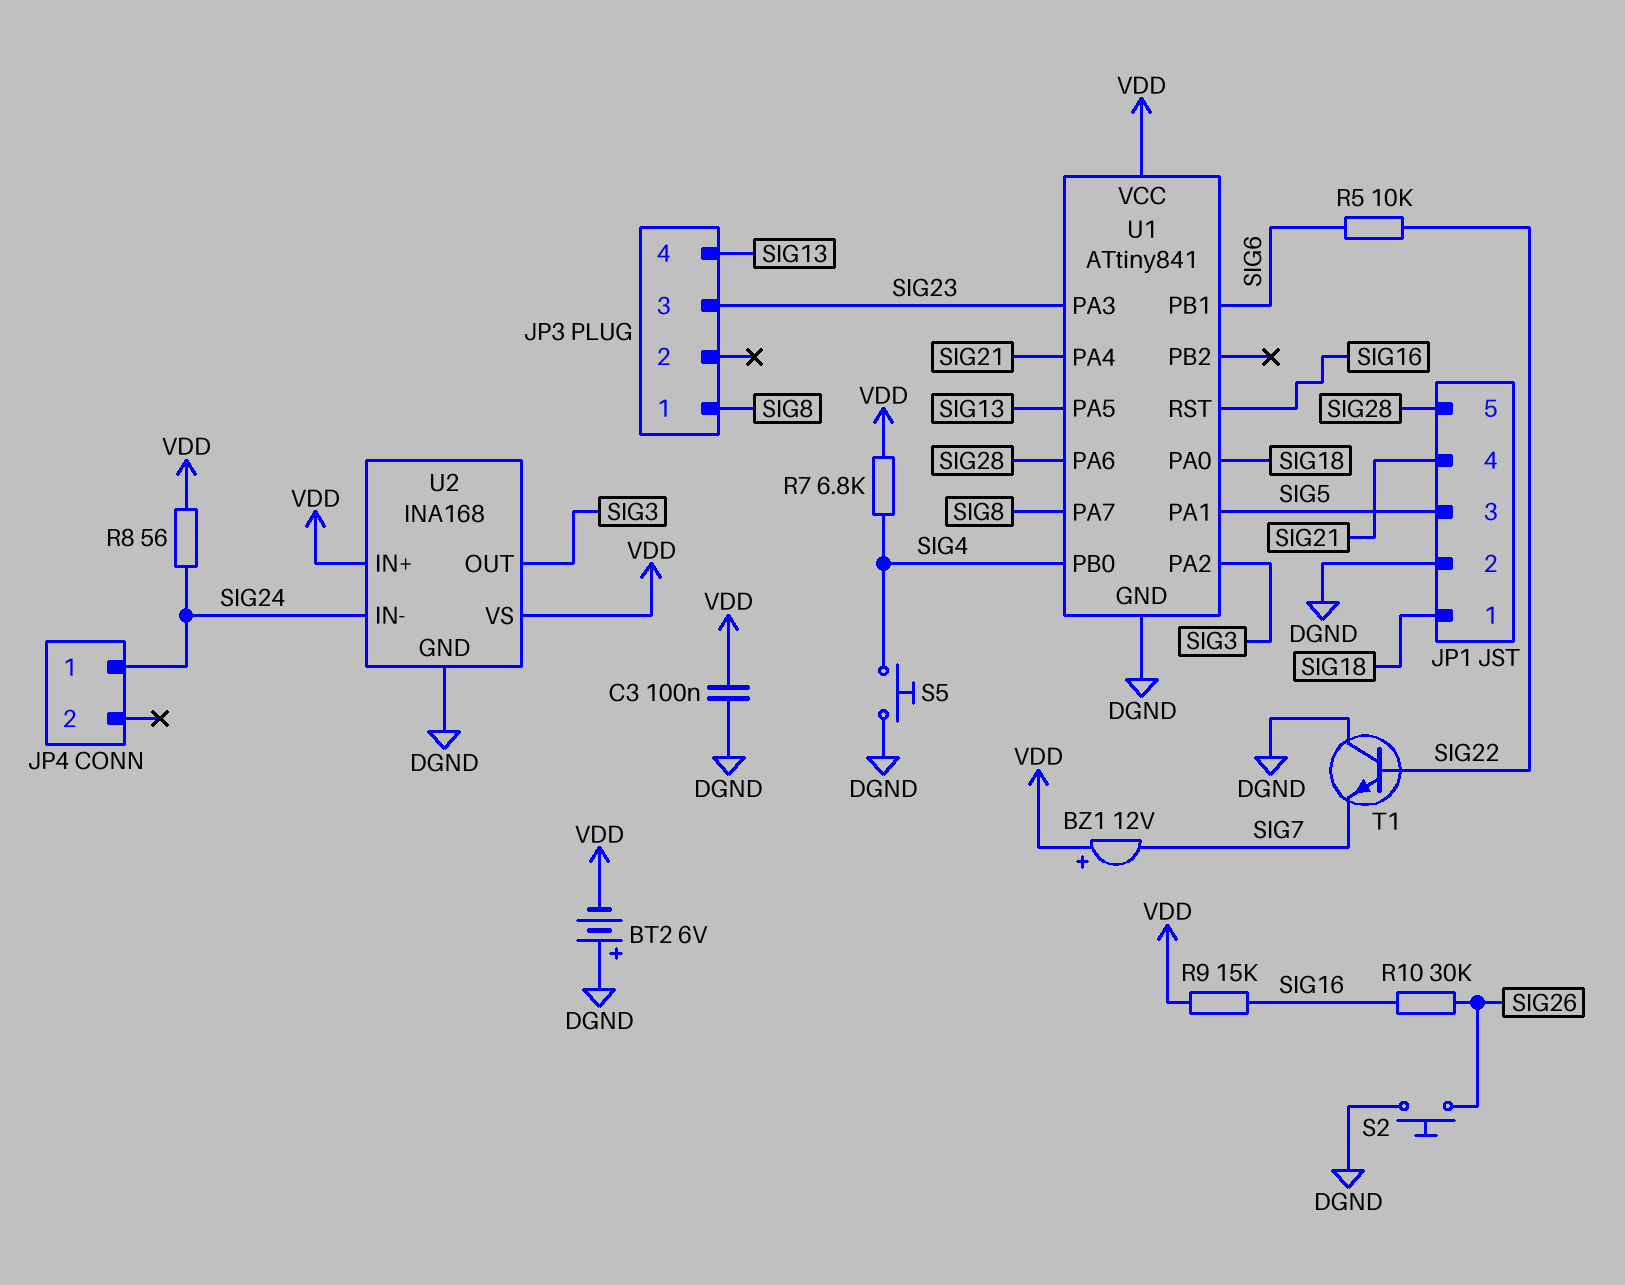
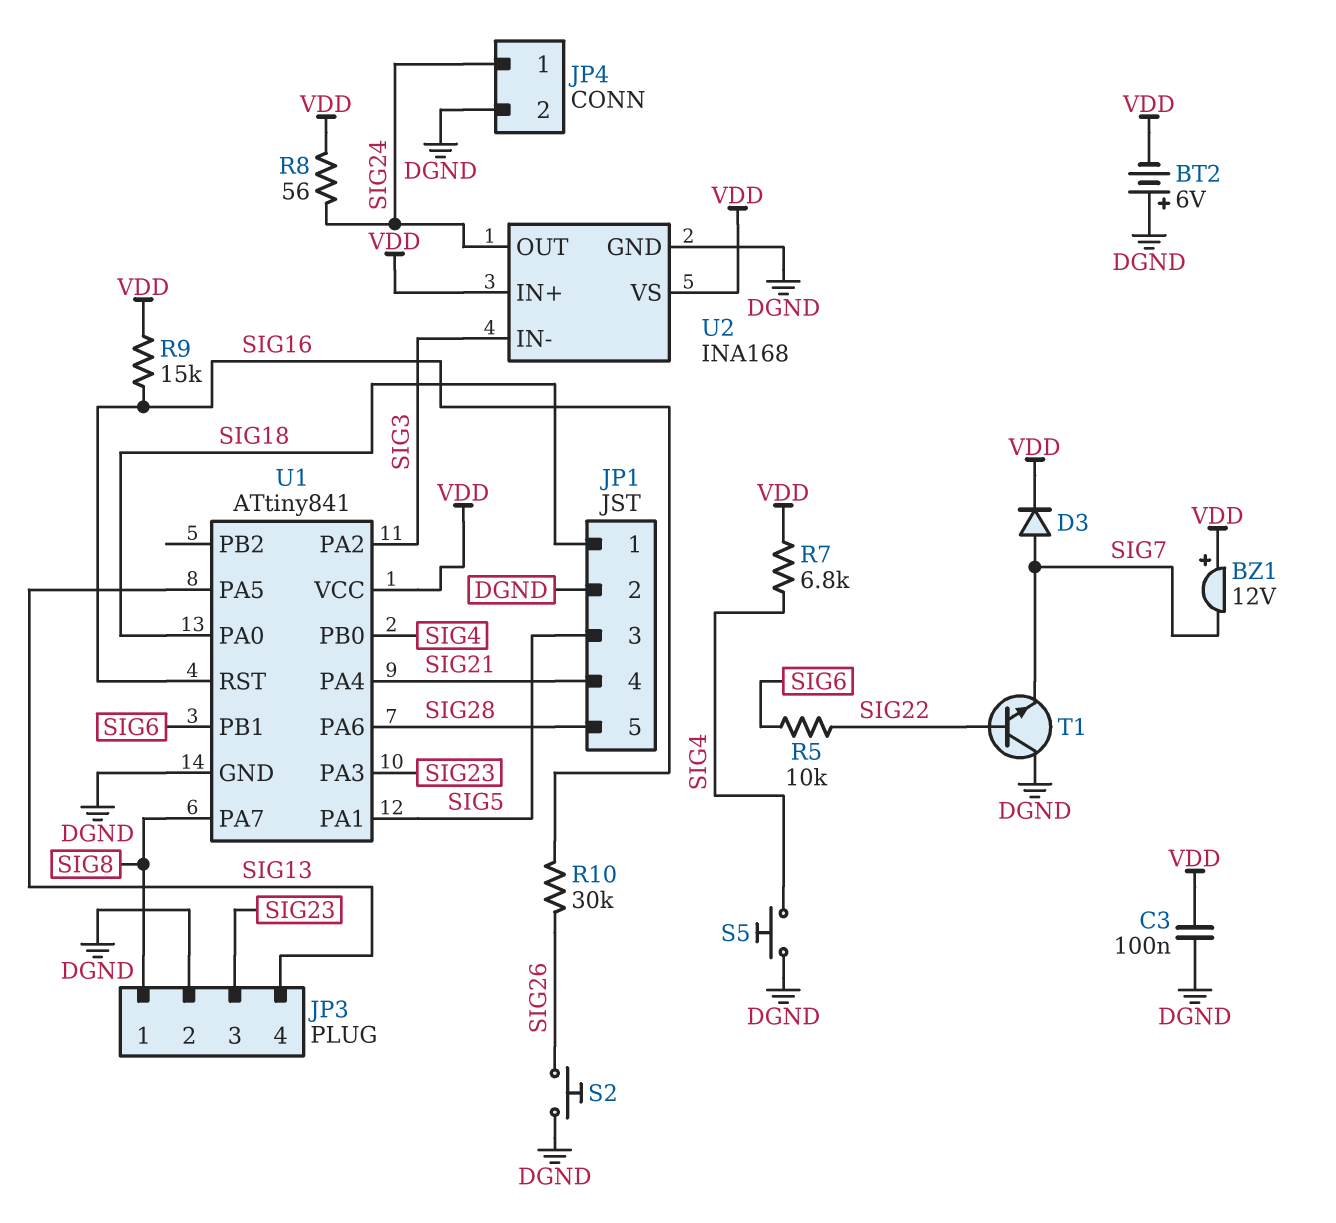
D3: none -> diode (A SIG7, K VDD)
JP3 pin 2: none -> DGND
JP4 pin 2: none -> DGND
U2 pin IN-: SIG24 -> SIG3
U2 pin OUT: SIG3 -> SIG24

